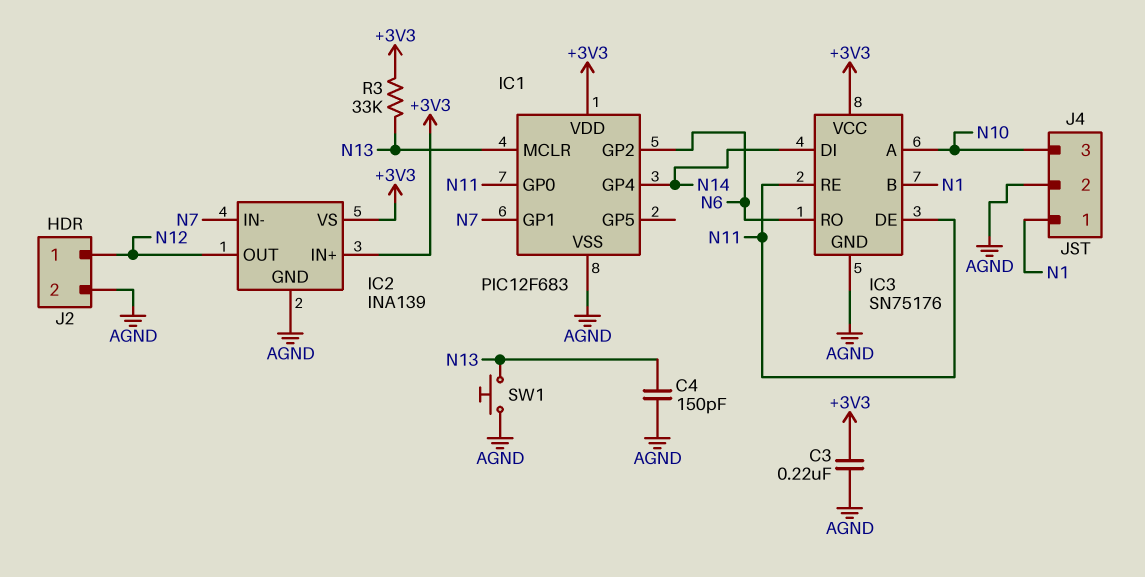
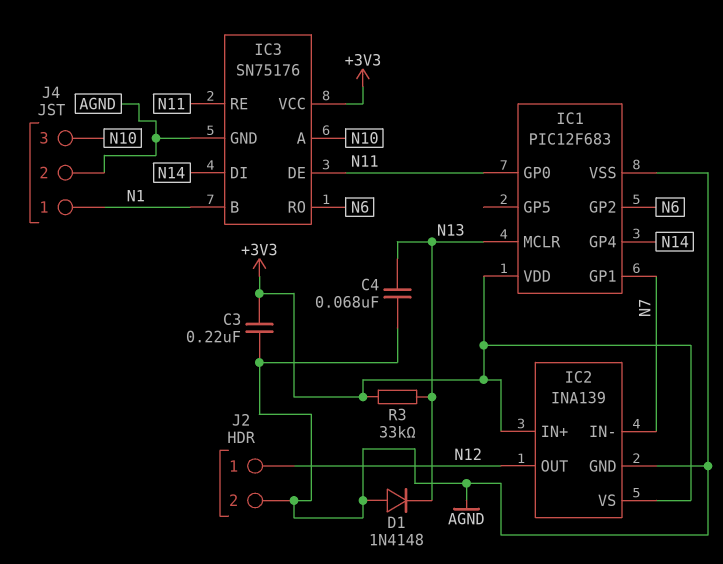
C4: 150pF (AGND, N13) -> 68nF (AGND, N13)
D1: none -> diode 1N4148 (A AGND, K N13)
SW1: button (AGND, N13) -> none

